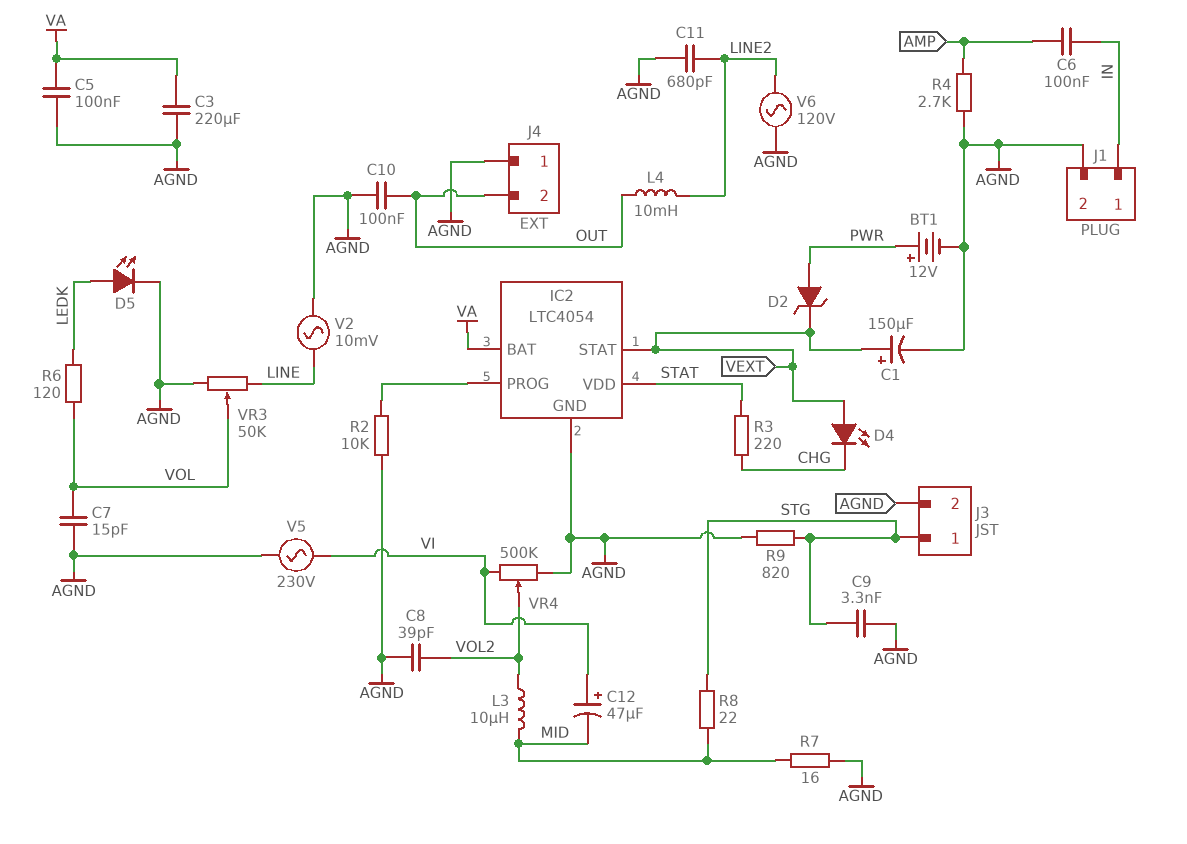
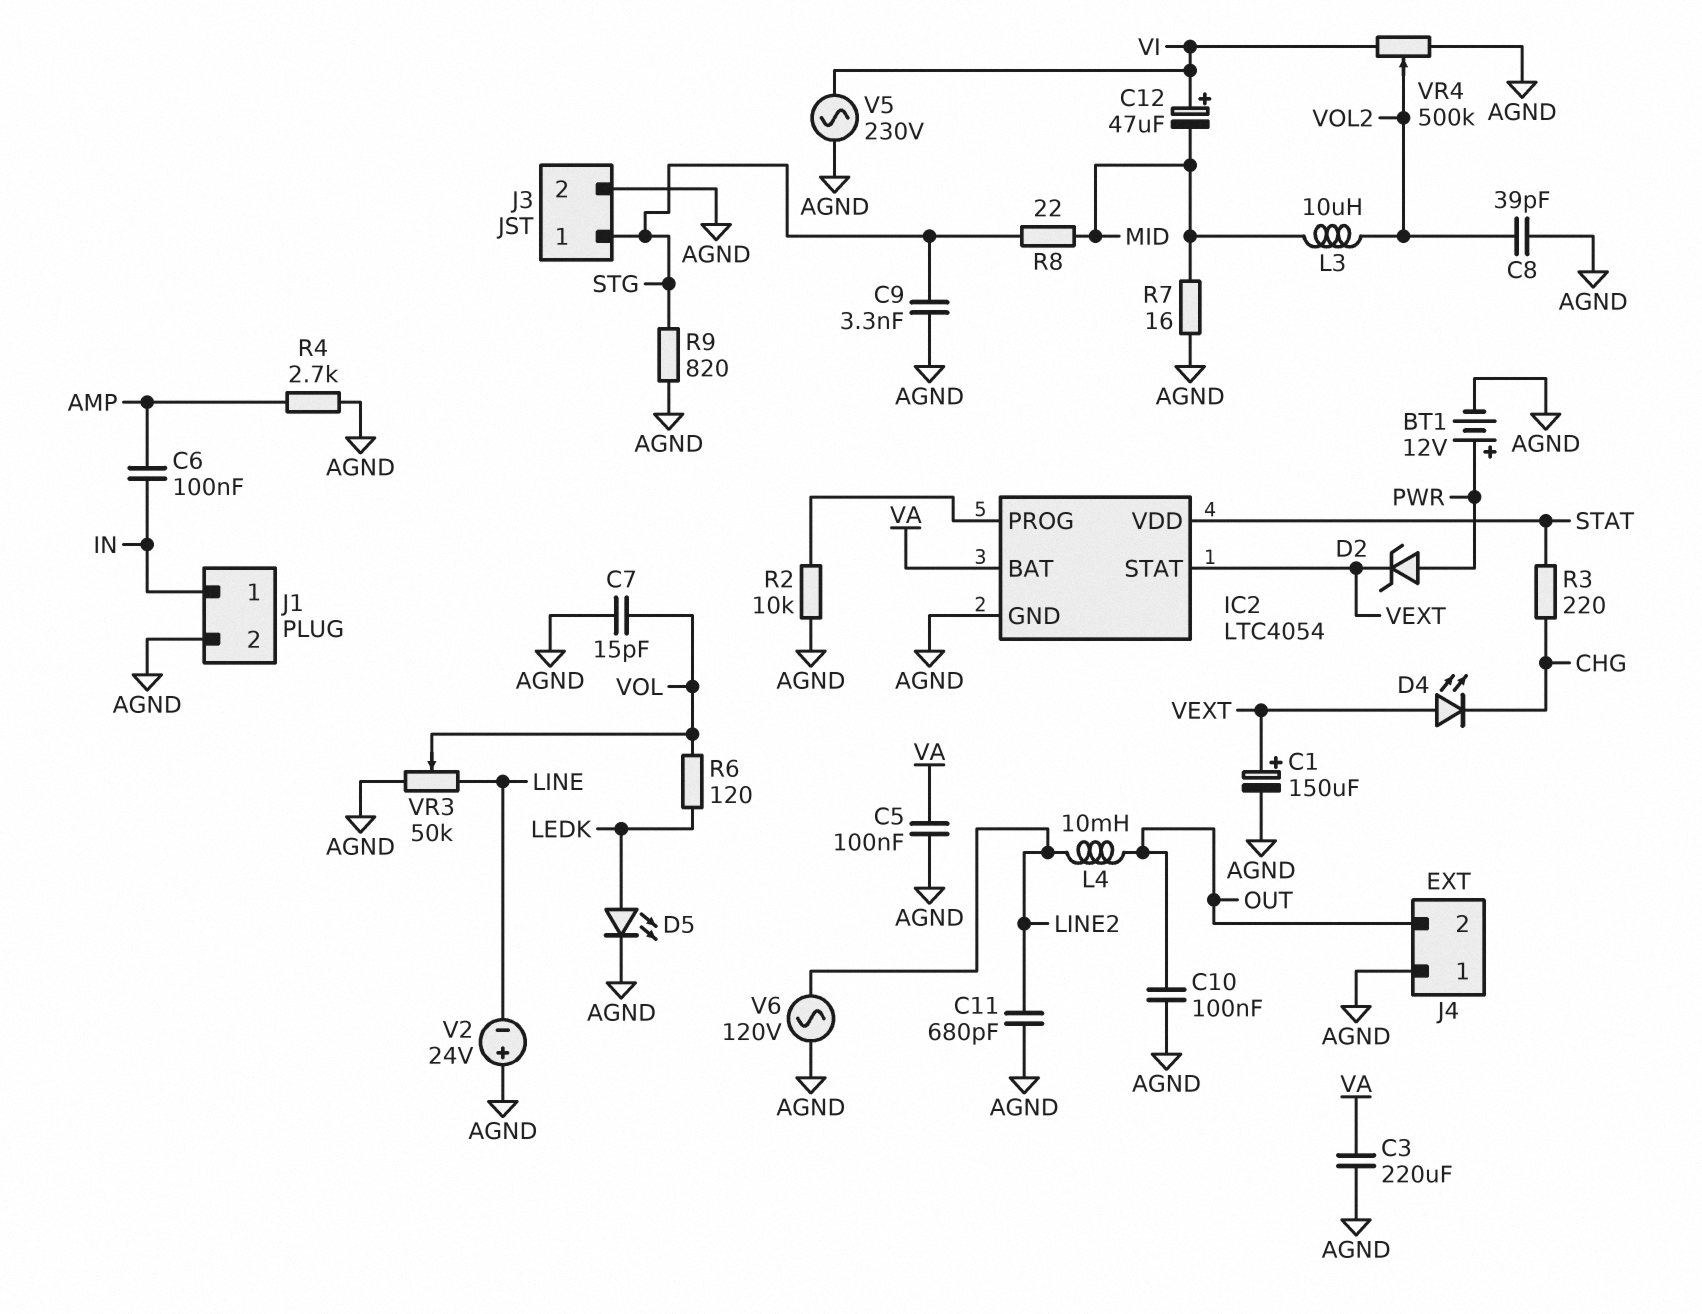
V2: AC 10mV (AGND, LINE) -> 24V (plus AGND, minus LINE)

